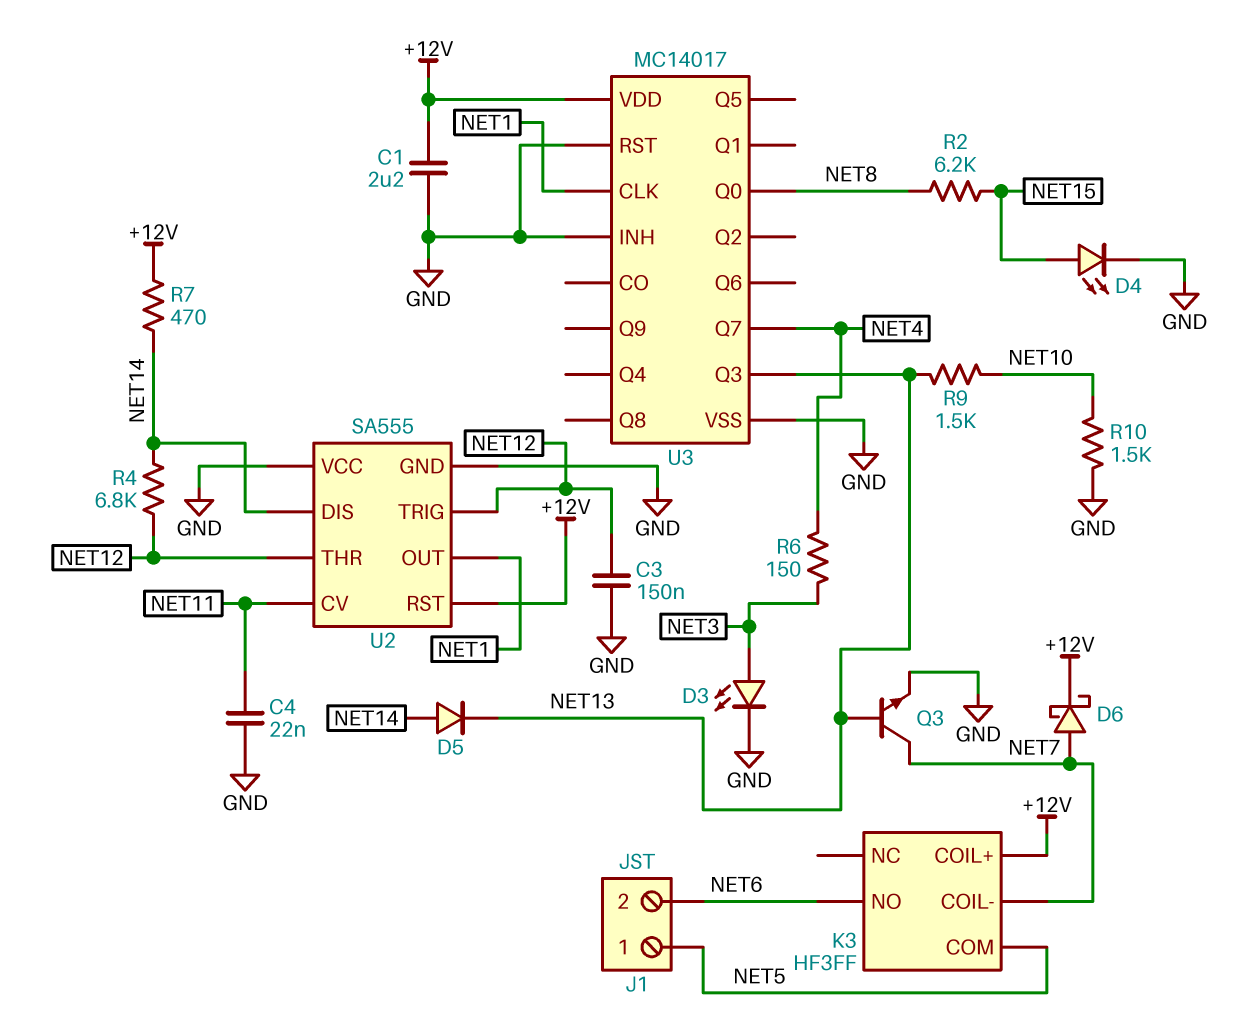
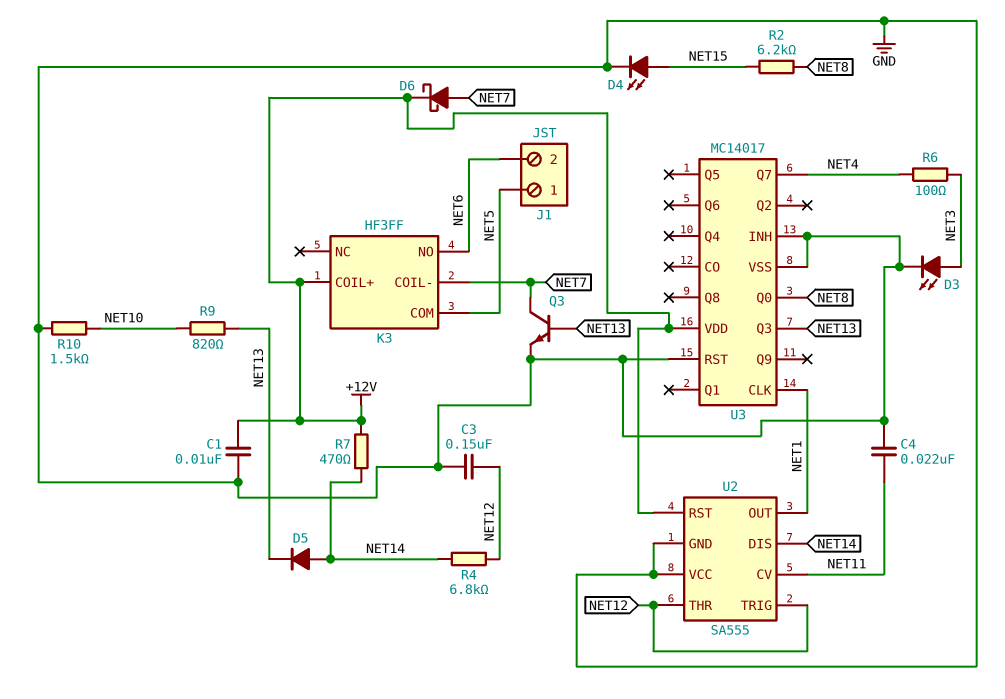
C1: 2.2uF (+12V, GND) -> 10nF (+12V, GND)
R6: 150 (NET3, NET4) -> 100 (NET3, NET4)
R9: 1.5k (NET10, NET13) -> 820 (NET10, NET13)

